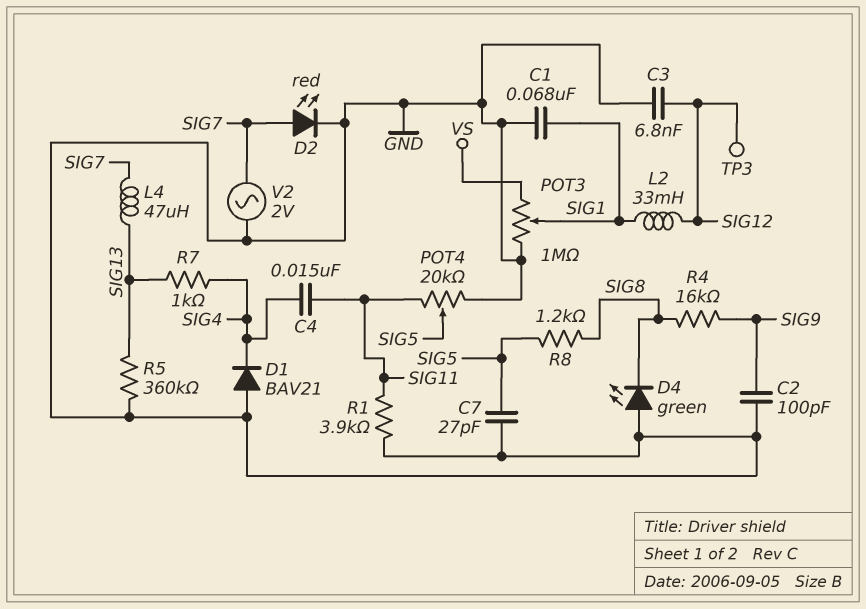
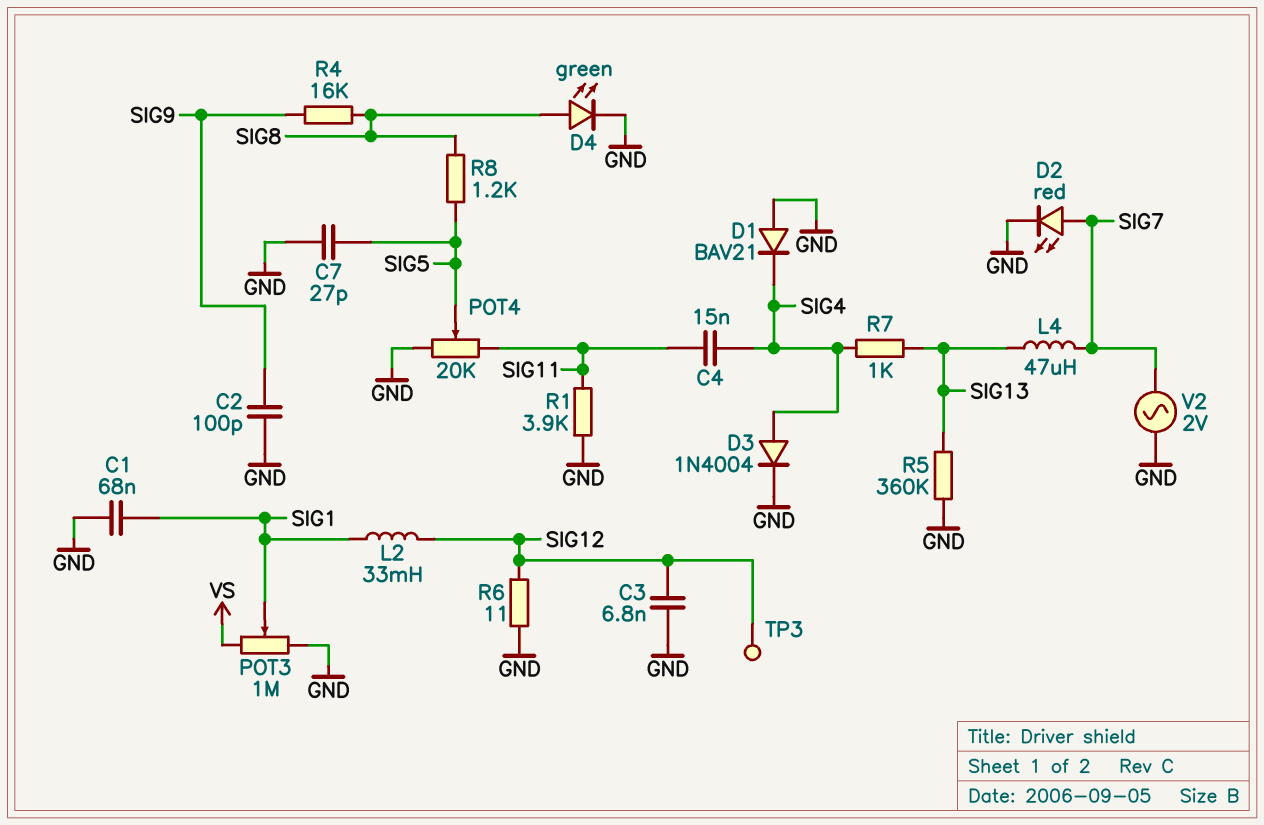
D3: none -> diode 1N4004 (A SIG4, K GND)
D4: LED green (A GND, K SIG8) -> LED green (A SIG8, K GND)
R6: none -> 11 (GND, SIG12)

